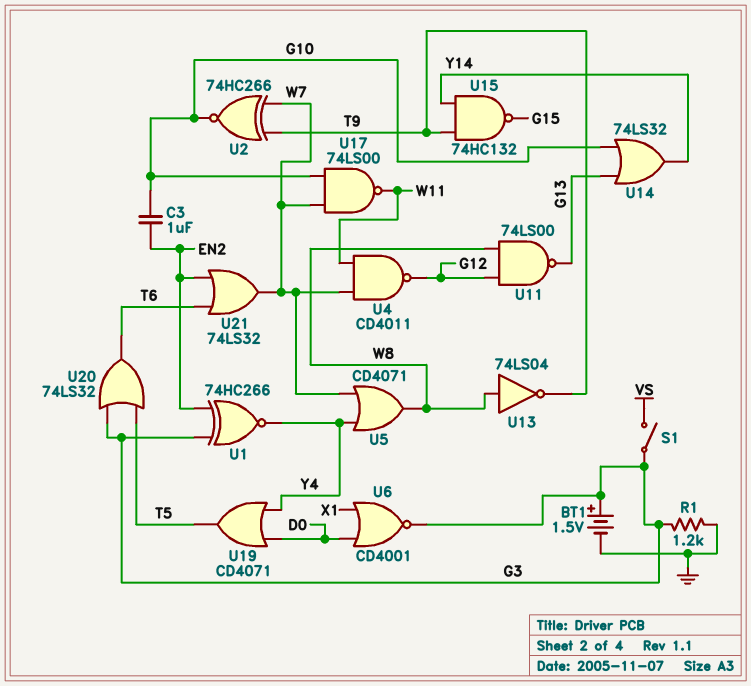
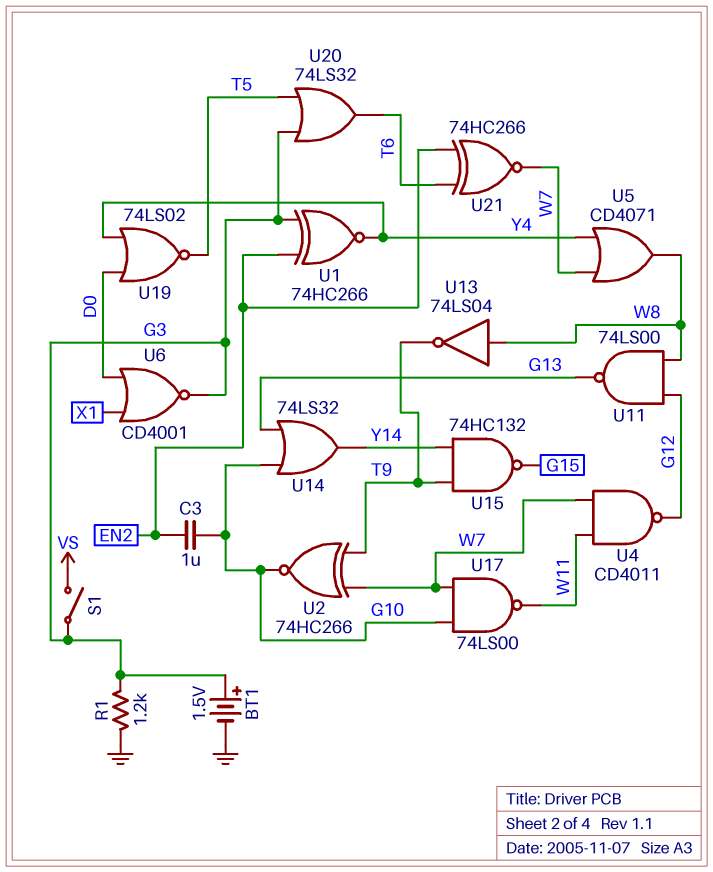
U19: OR CD4071 (in D0, in Y4, out T5) -> NOR 74LS02 (in D0, in Y4, out T5)
U21: OR 74LS32 (in EN2, in T6, out W7) -> XNOR 74HC266 (in EN2, in T6, out W7)

